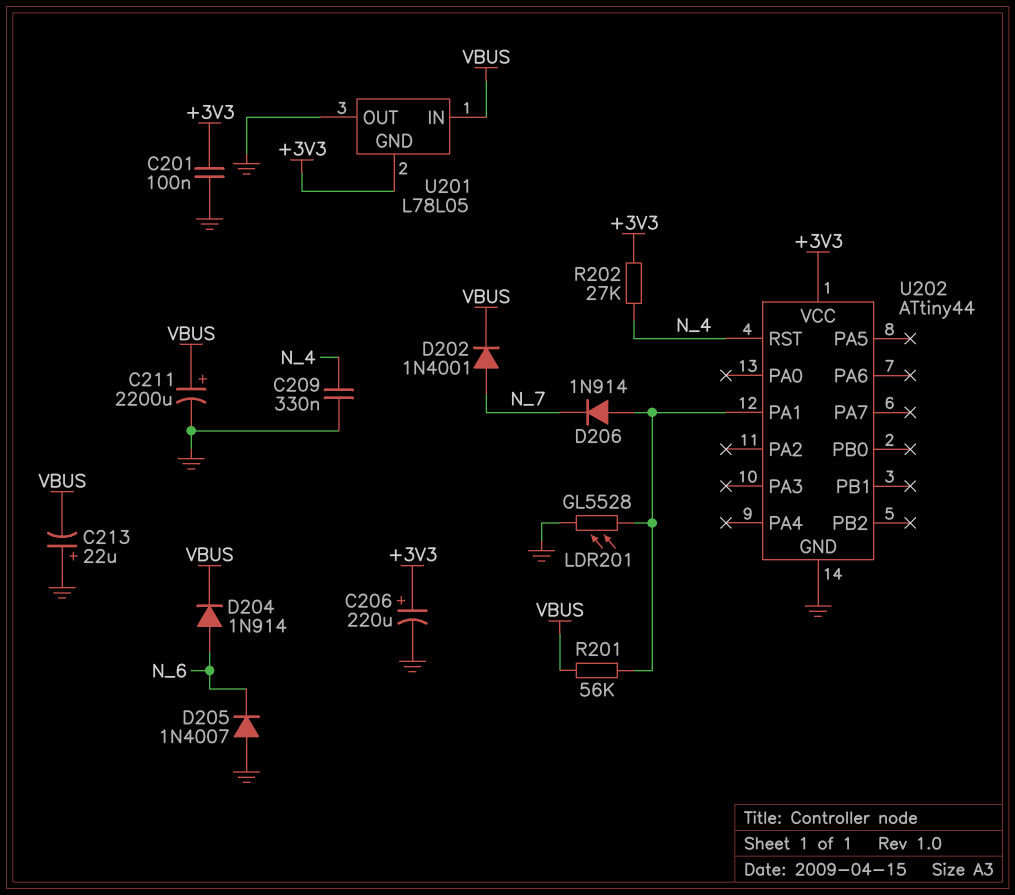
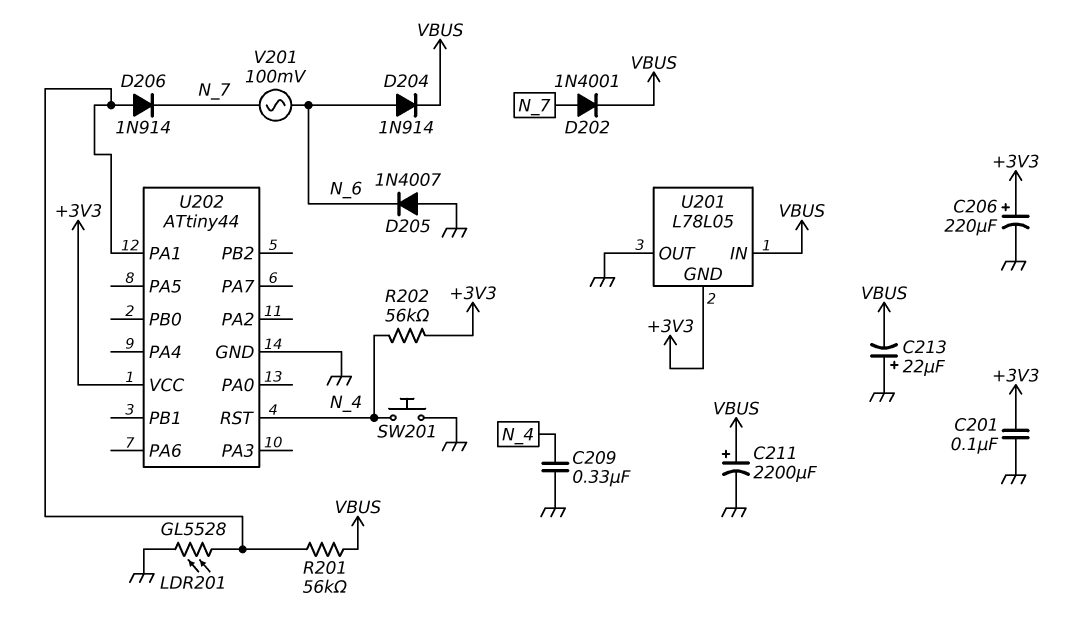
R202: 27k (+3V3, N_4) -> 56k (+3V3, N_4)
SW201: none -> button (GND, N_4)
V201: none -> AC 100mV (N_6, N_7)

